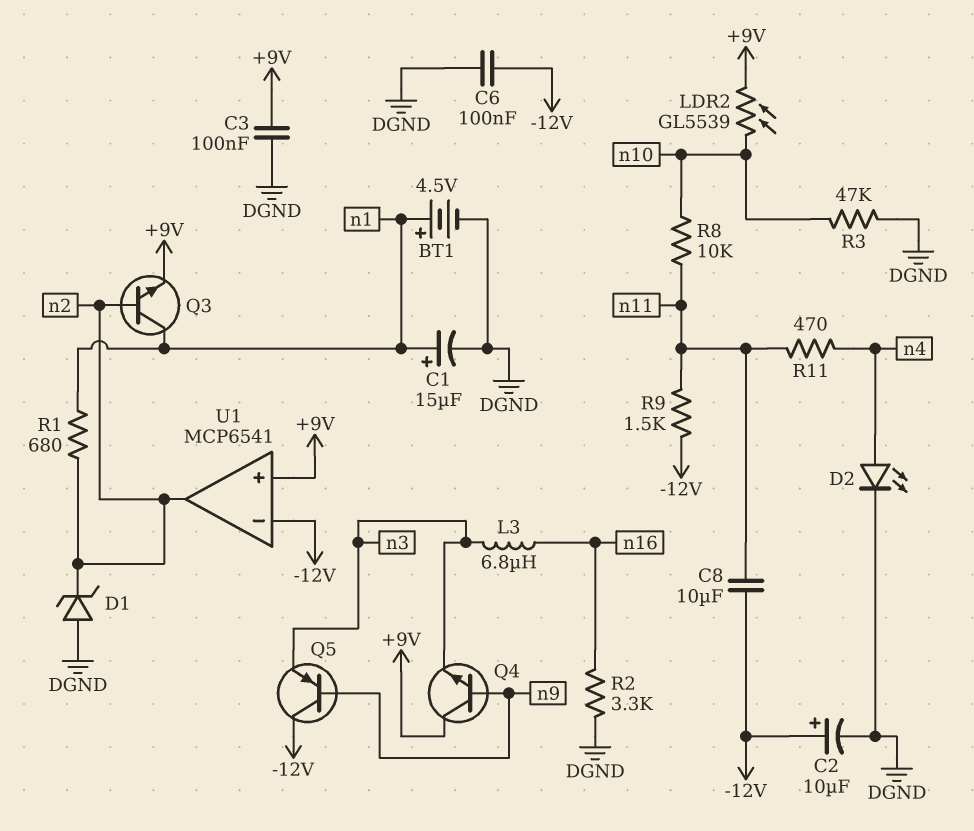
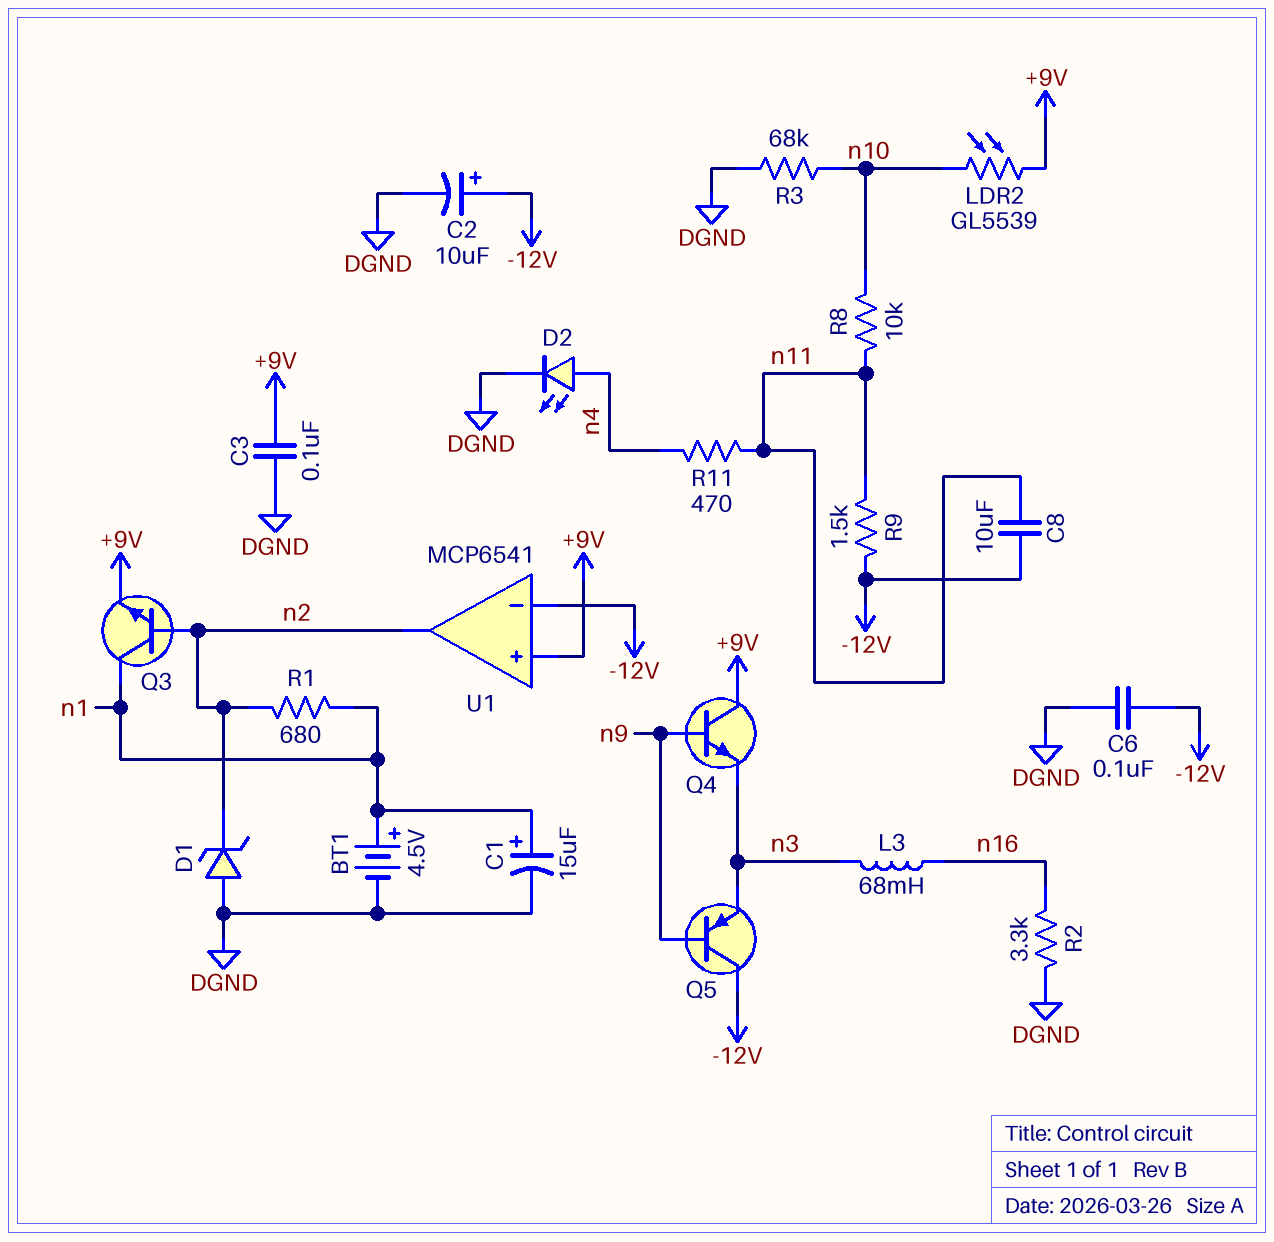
L3: 6.8uH (n3, n16) -> 68mH (n3, n16)
R3: 47k (DGND, n10) -> 68k (DGND, n10)

